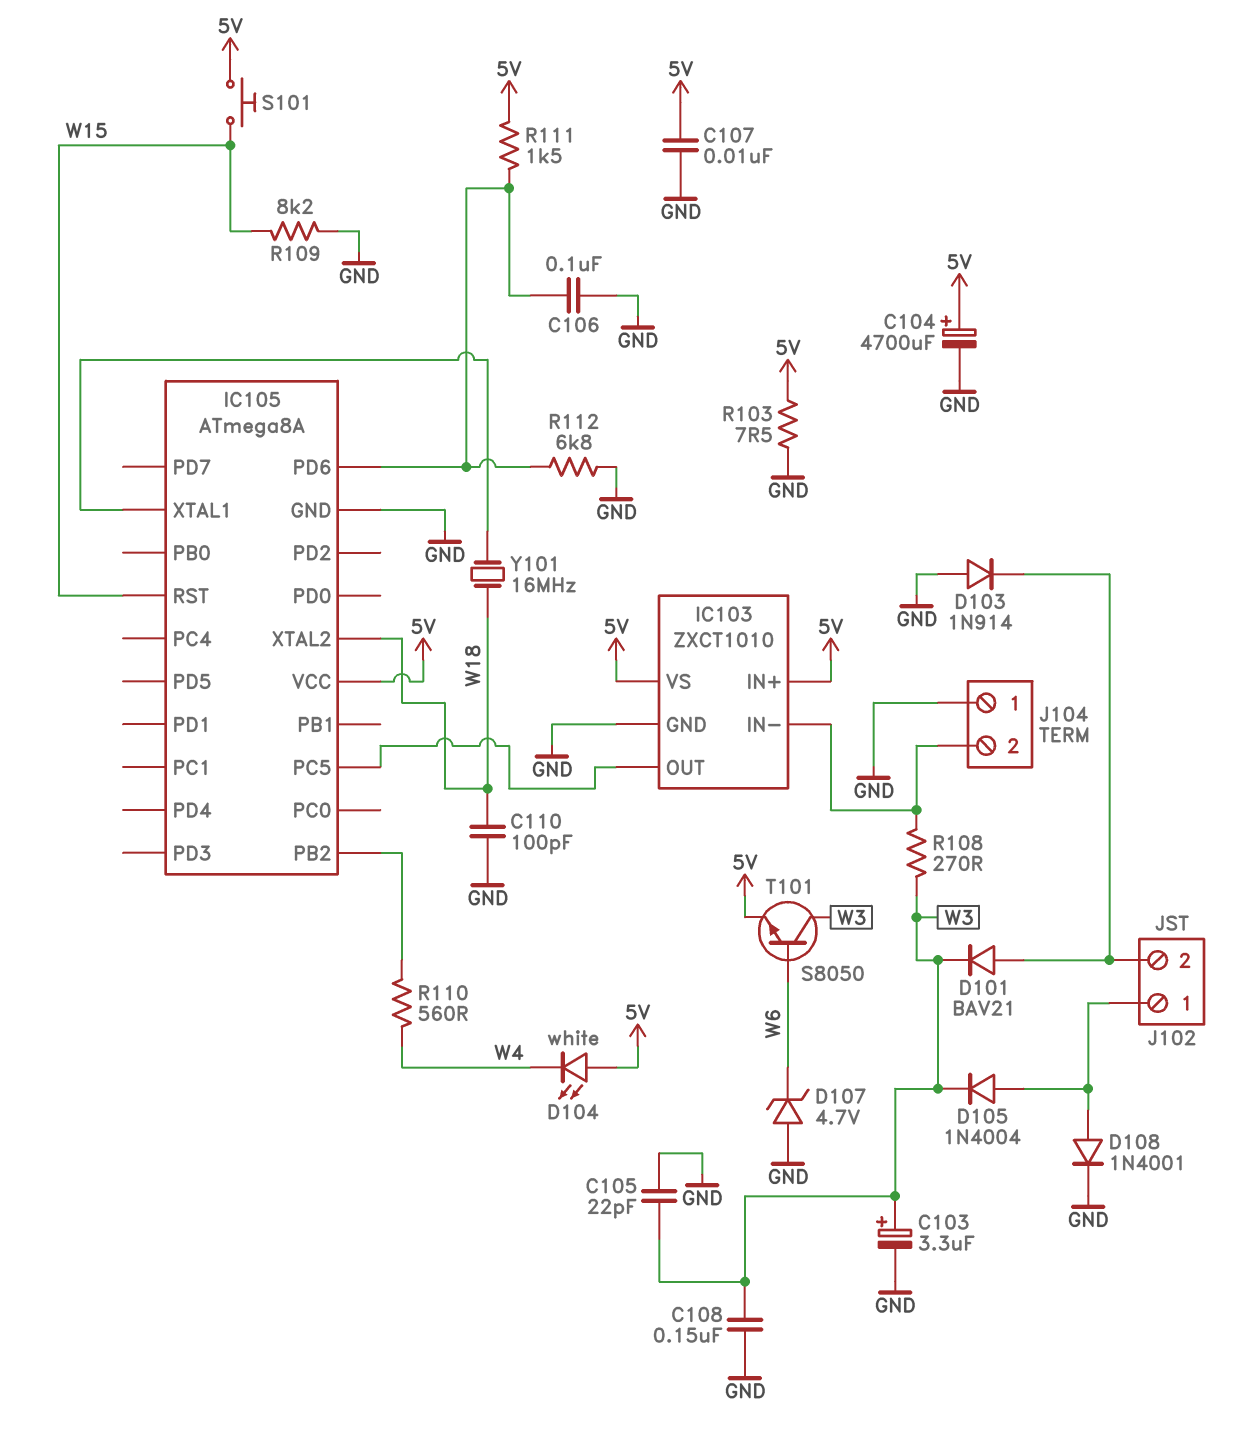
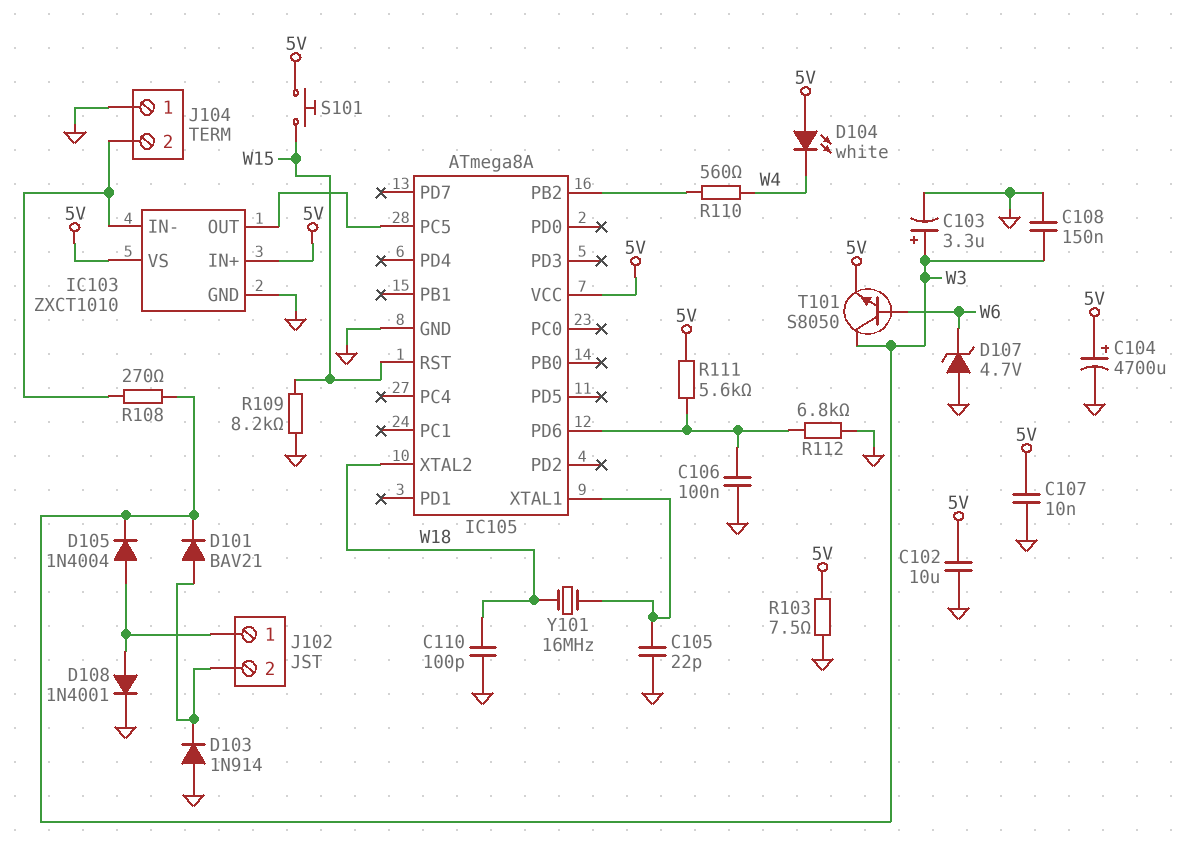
C102: none -> 10uF (5V, GND)
C105: 22pF (GND, W3) -> 22pF (GND, IC105/XTAL1)
R111: 1.5k (5V, IC105/PD6) -> 5.6k (5V, IC105/PD6)

